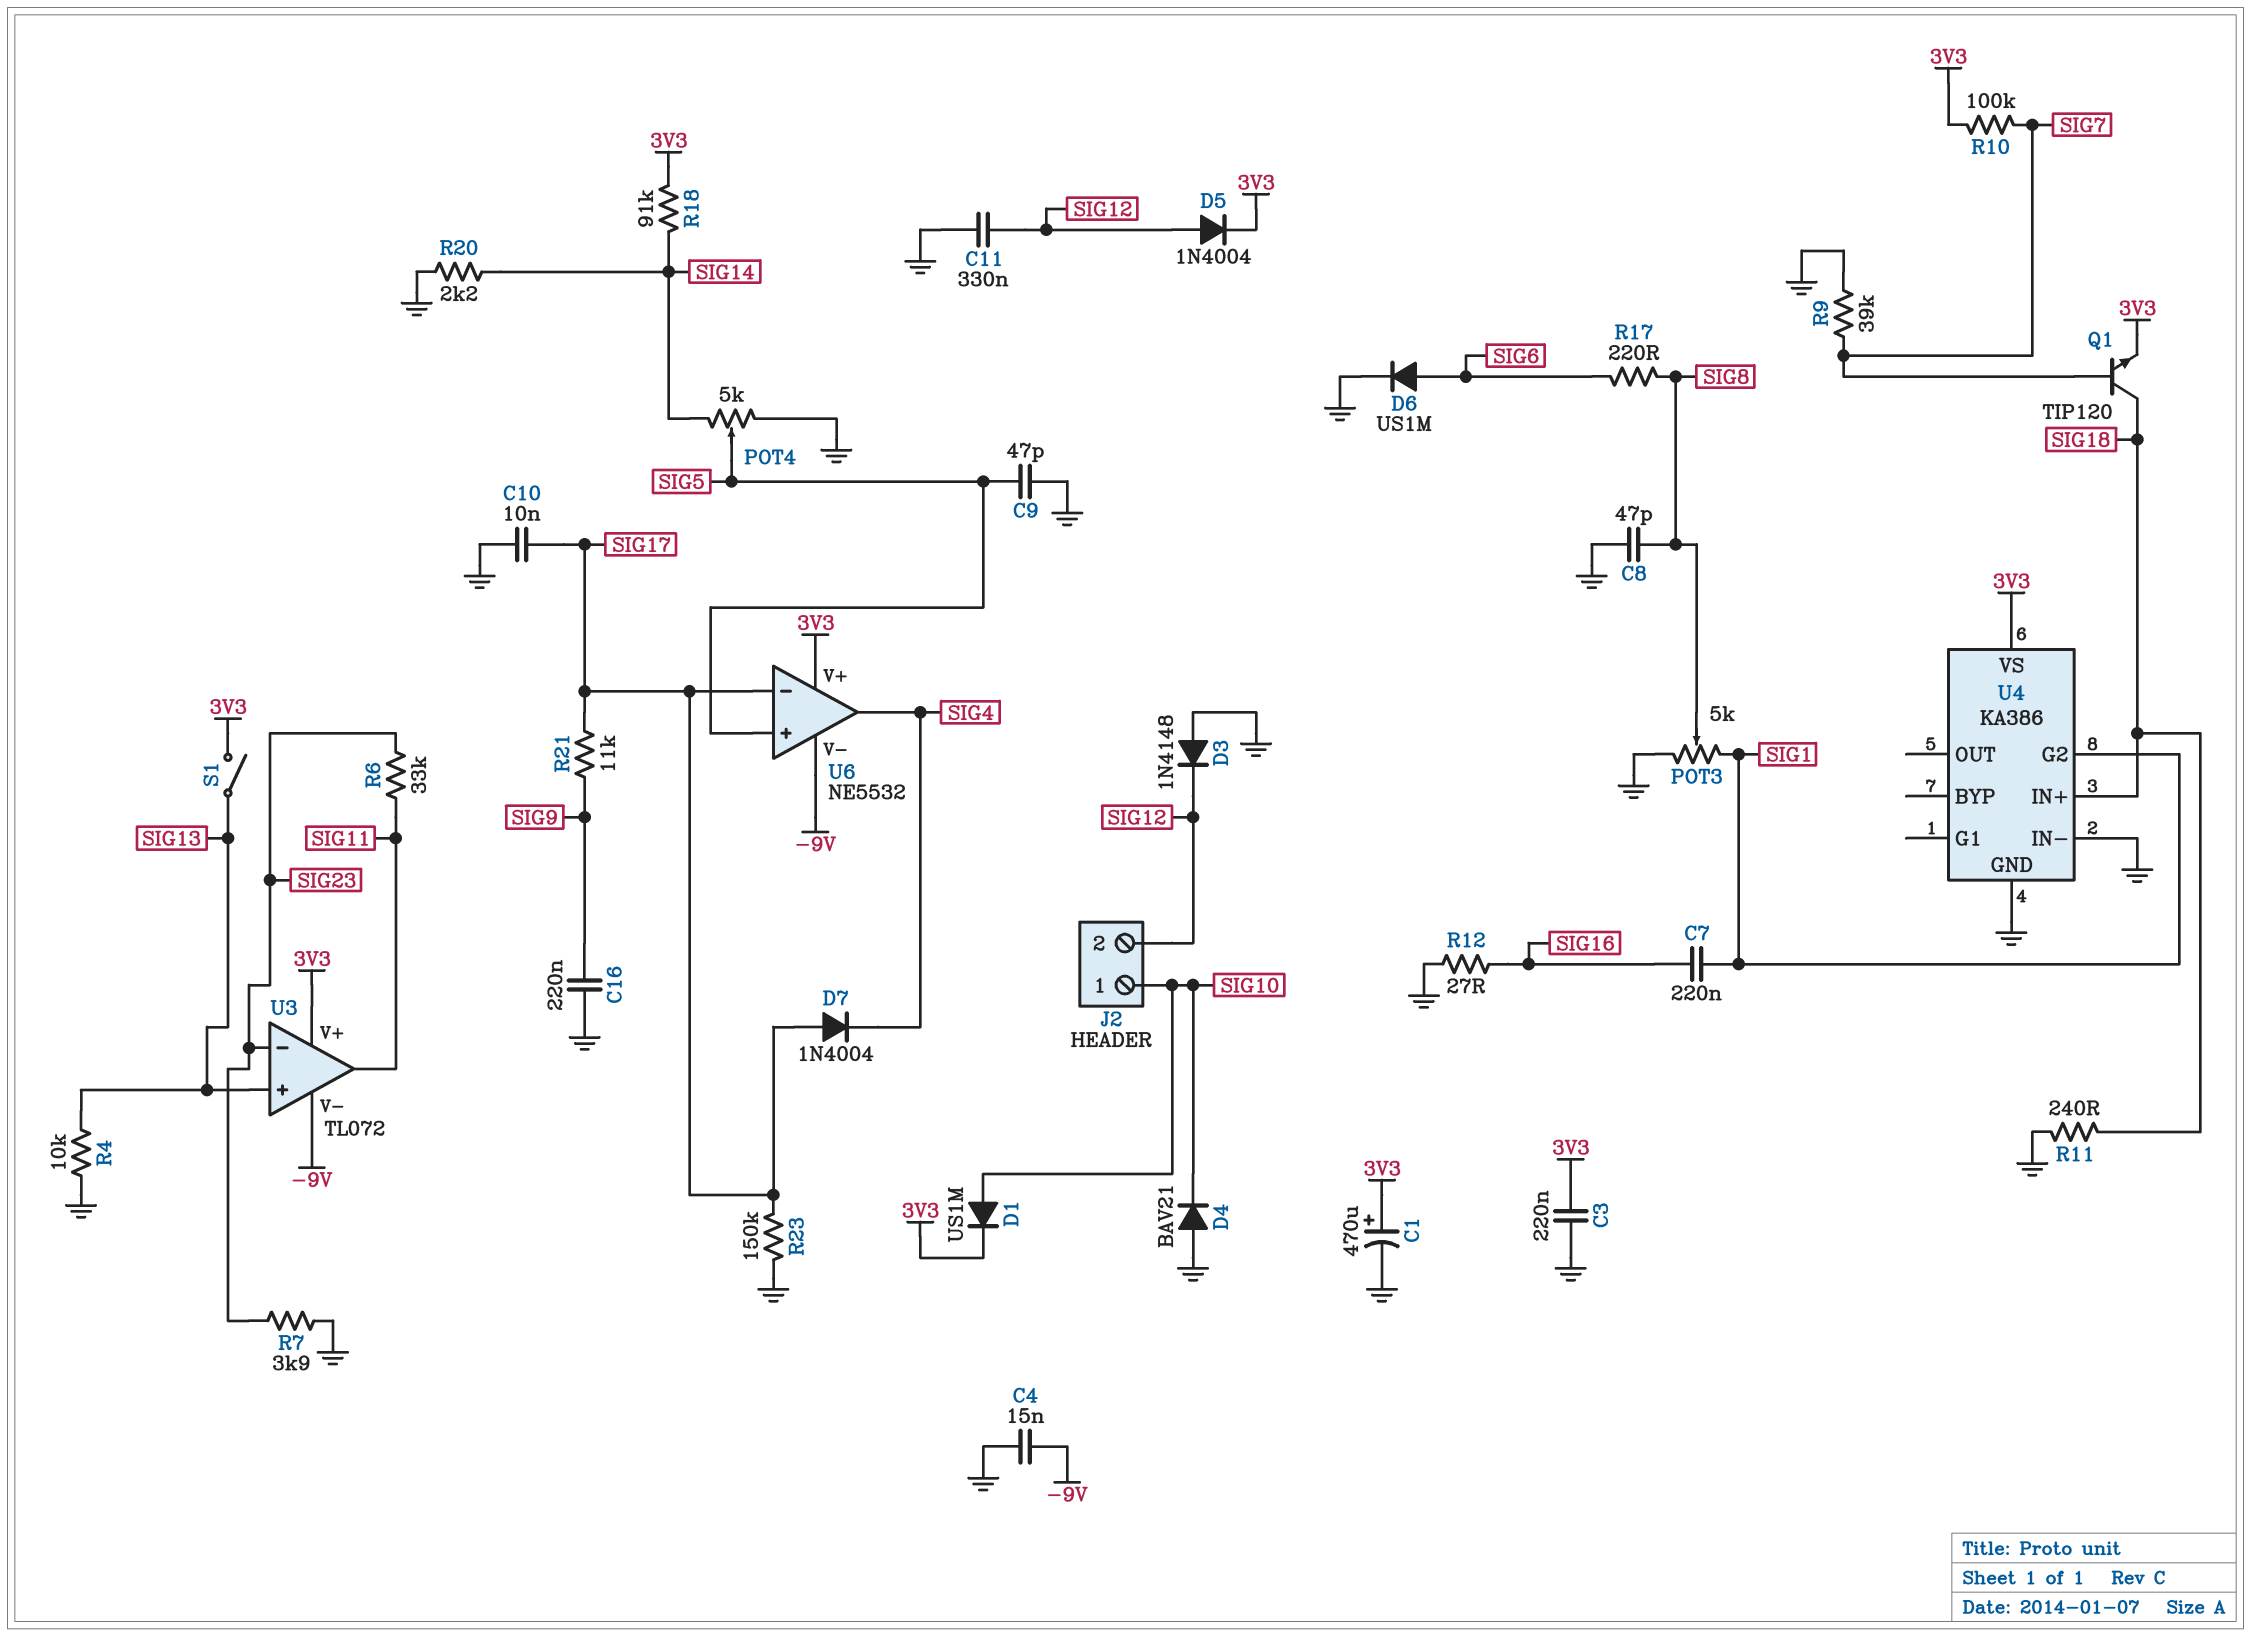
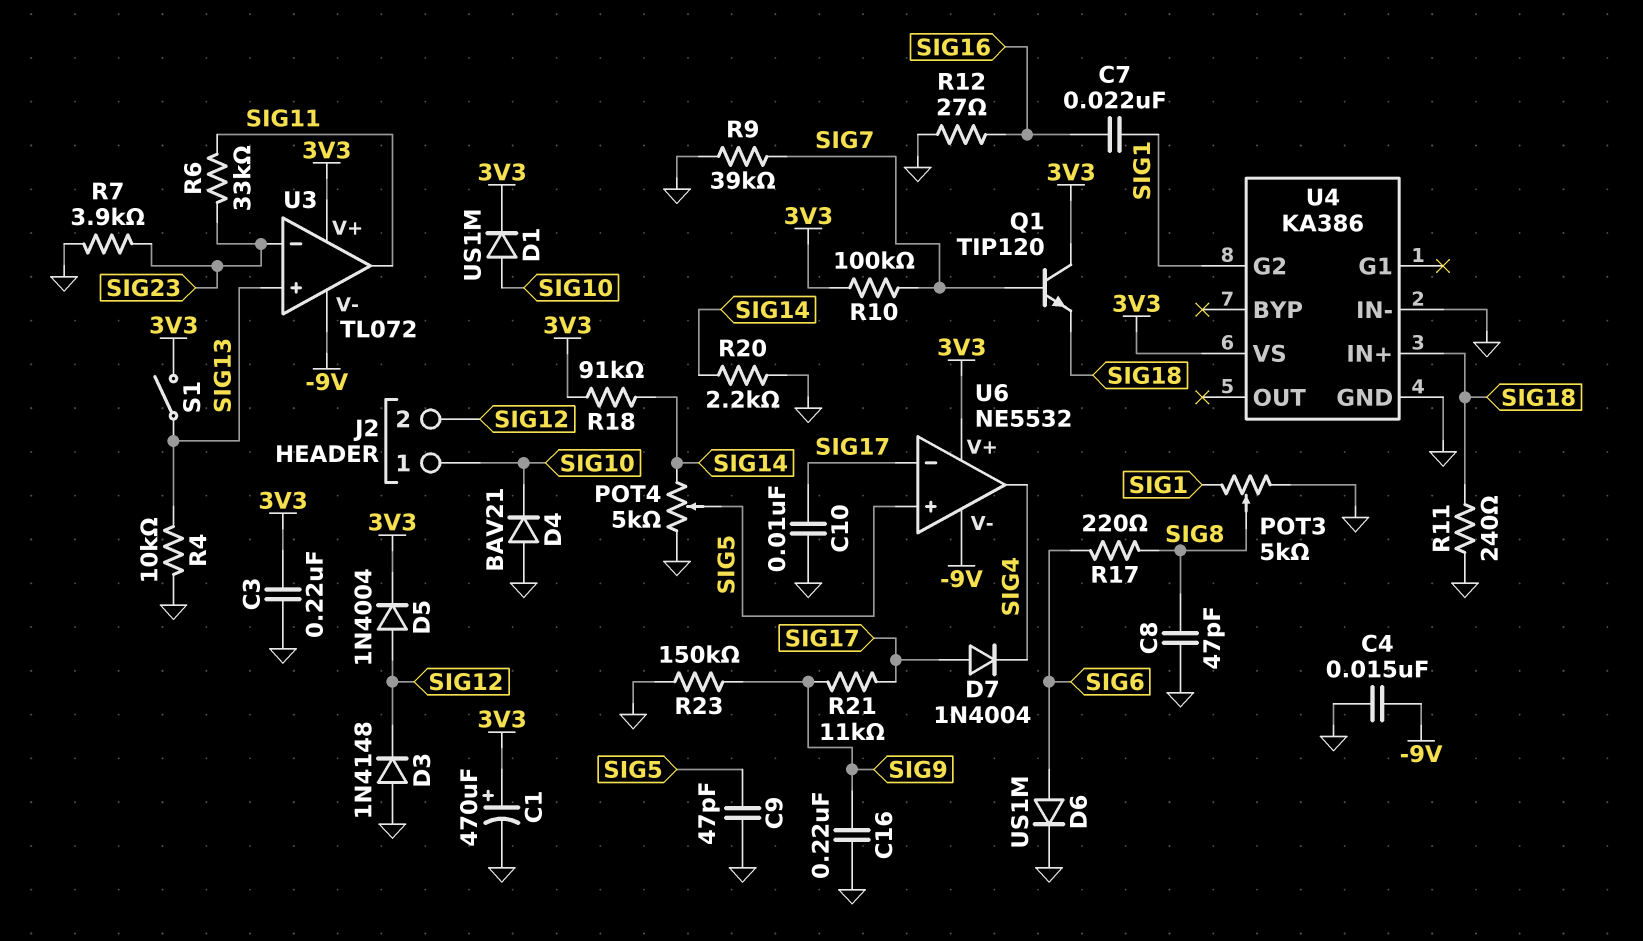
C7: 220nF (SIG1, SIG16) -> 22nF (SIG1, SIG16)
C11: 330nF (GND, SIG12) -> none
Q1: NPN TIP120 (B SIG7, C SIG18, E 3V3) -> NPN TIP120 (B SIG7, C 3V3, E SIG18)
R23: 150k (GND, SIG17) -> 150k (GND, SIG9)

